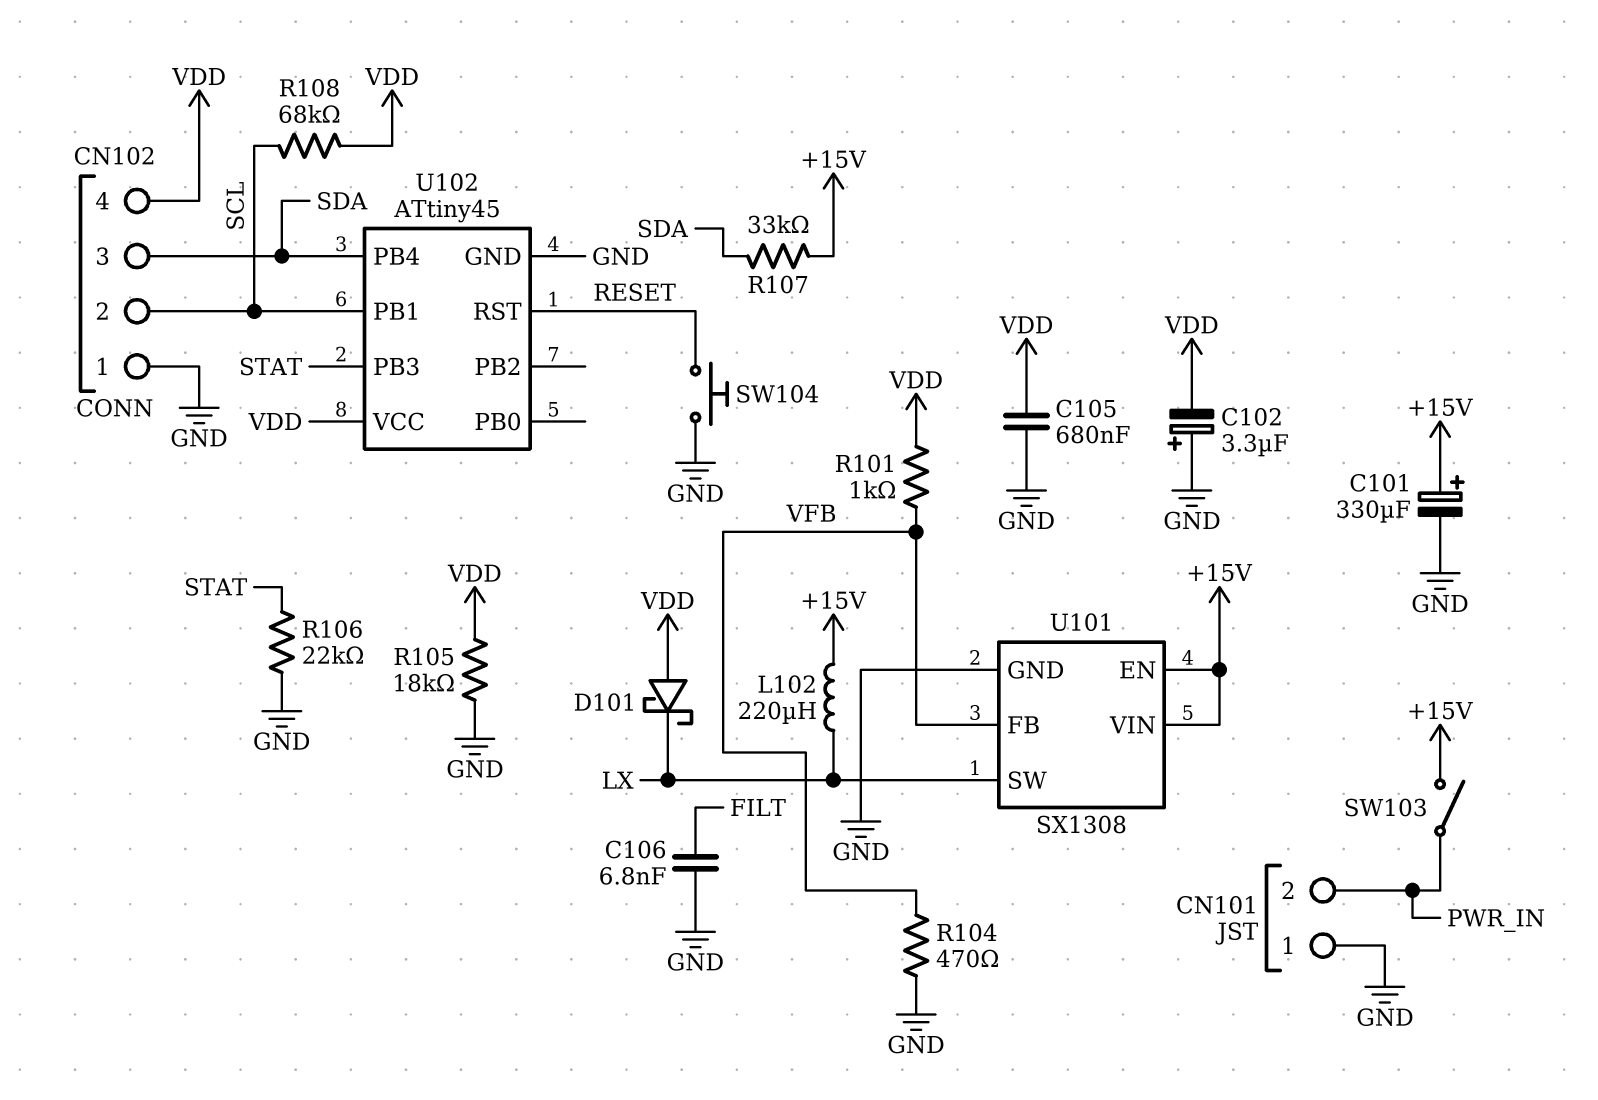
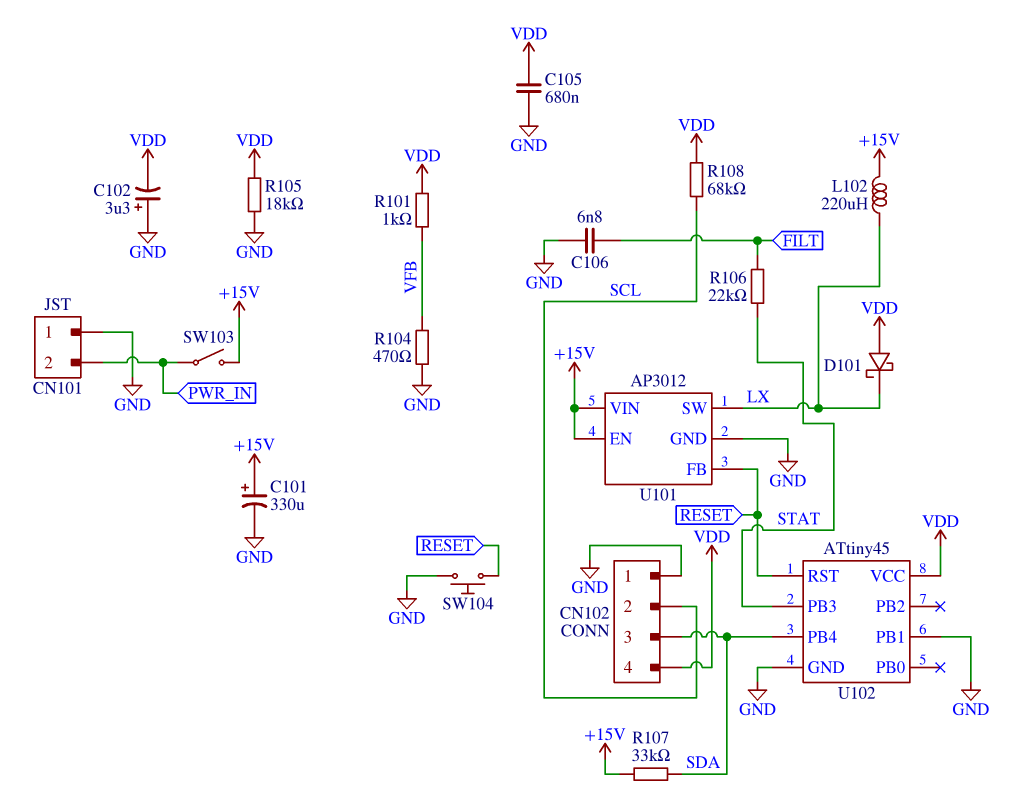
R106: 22k (GND, STAT) -> 22k (FILT, STAT)
U101: SX1308 -> AP3012
U101 pin FB: VFB -> RESET
U102 pin PB1: SCL -> GND

